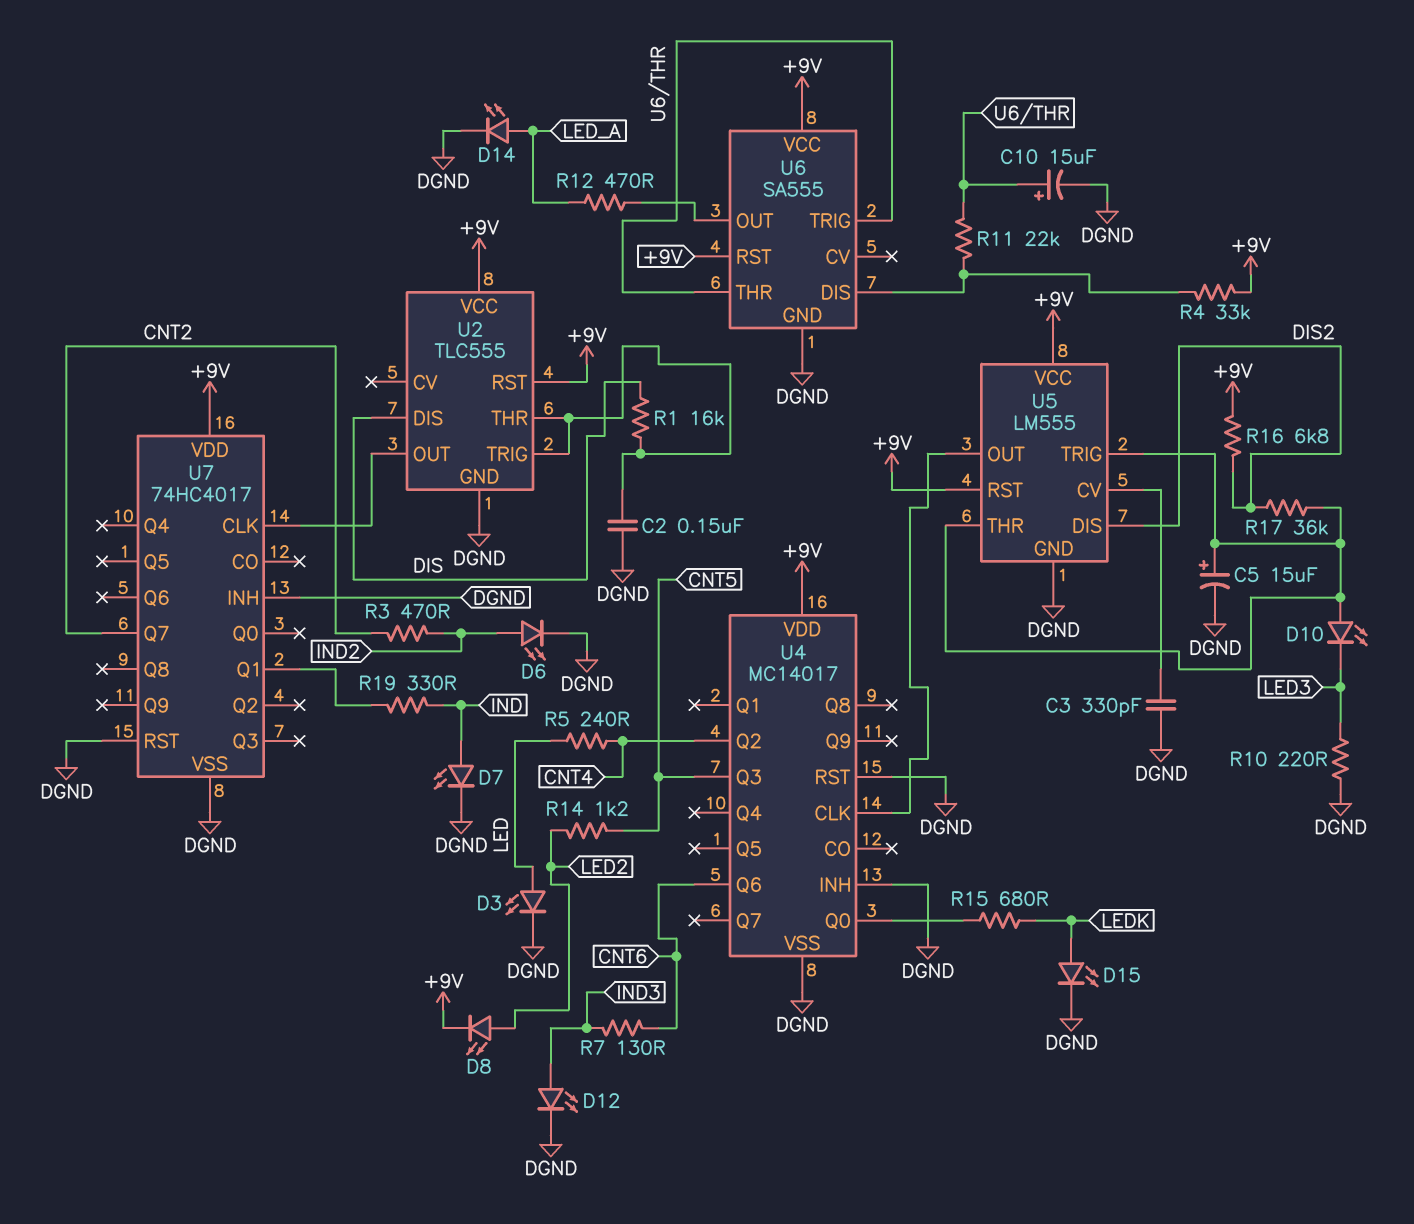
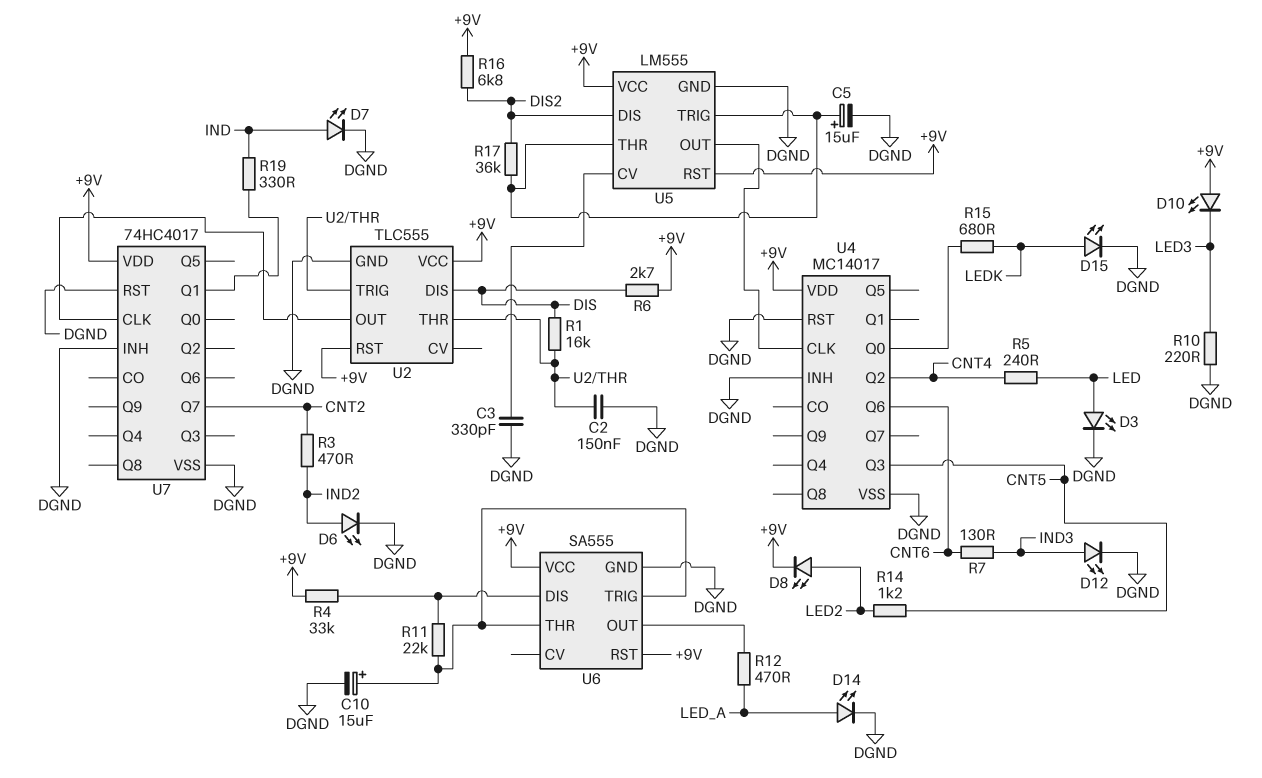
D10: LED (A U5/THR, K LED3) -> LED (A +9V, K LED3)
R6: none -> 2.7k (+9V, DIS)

